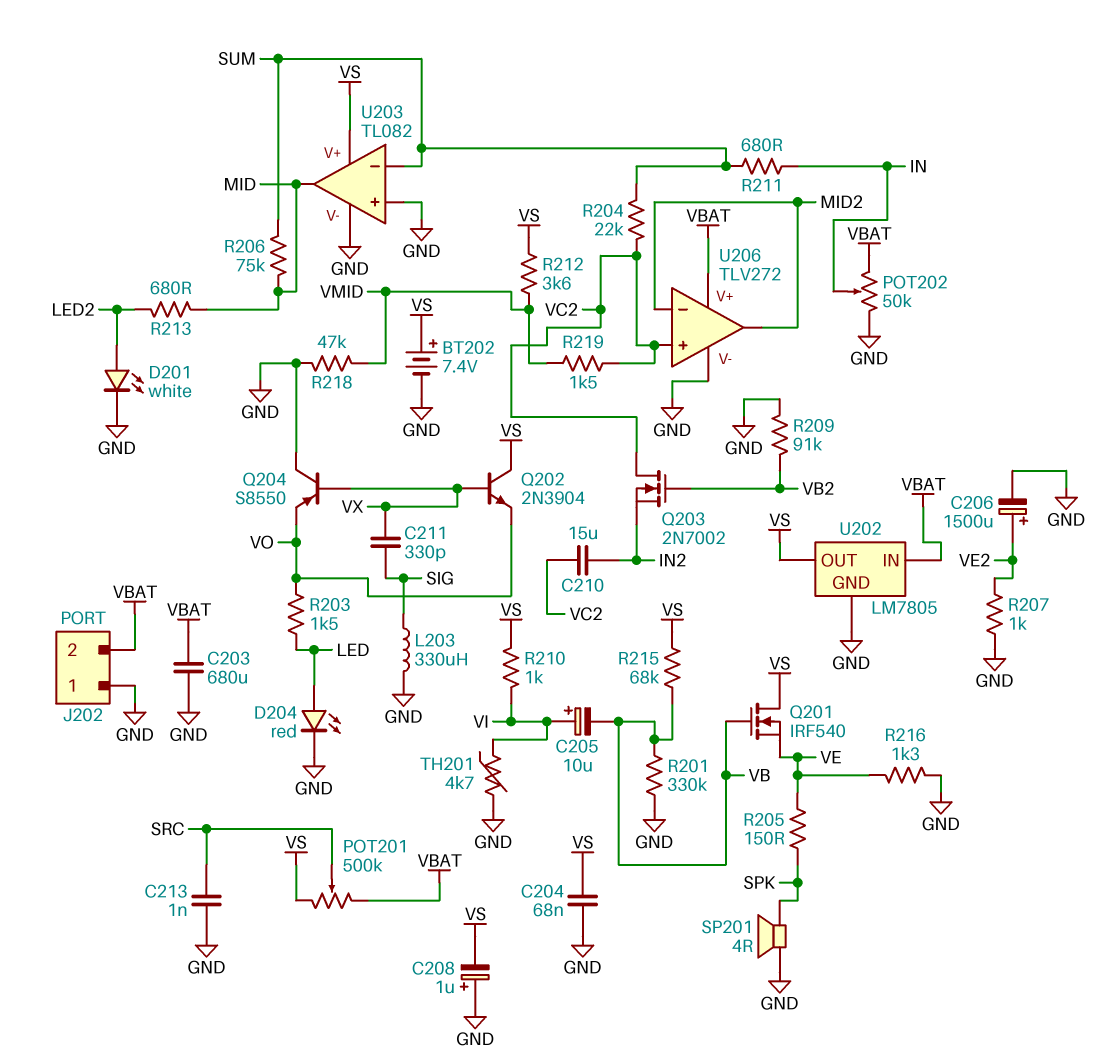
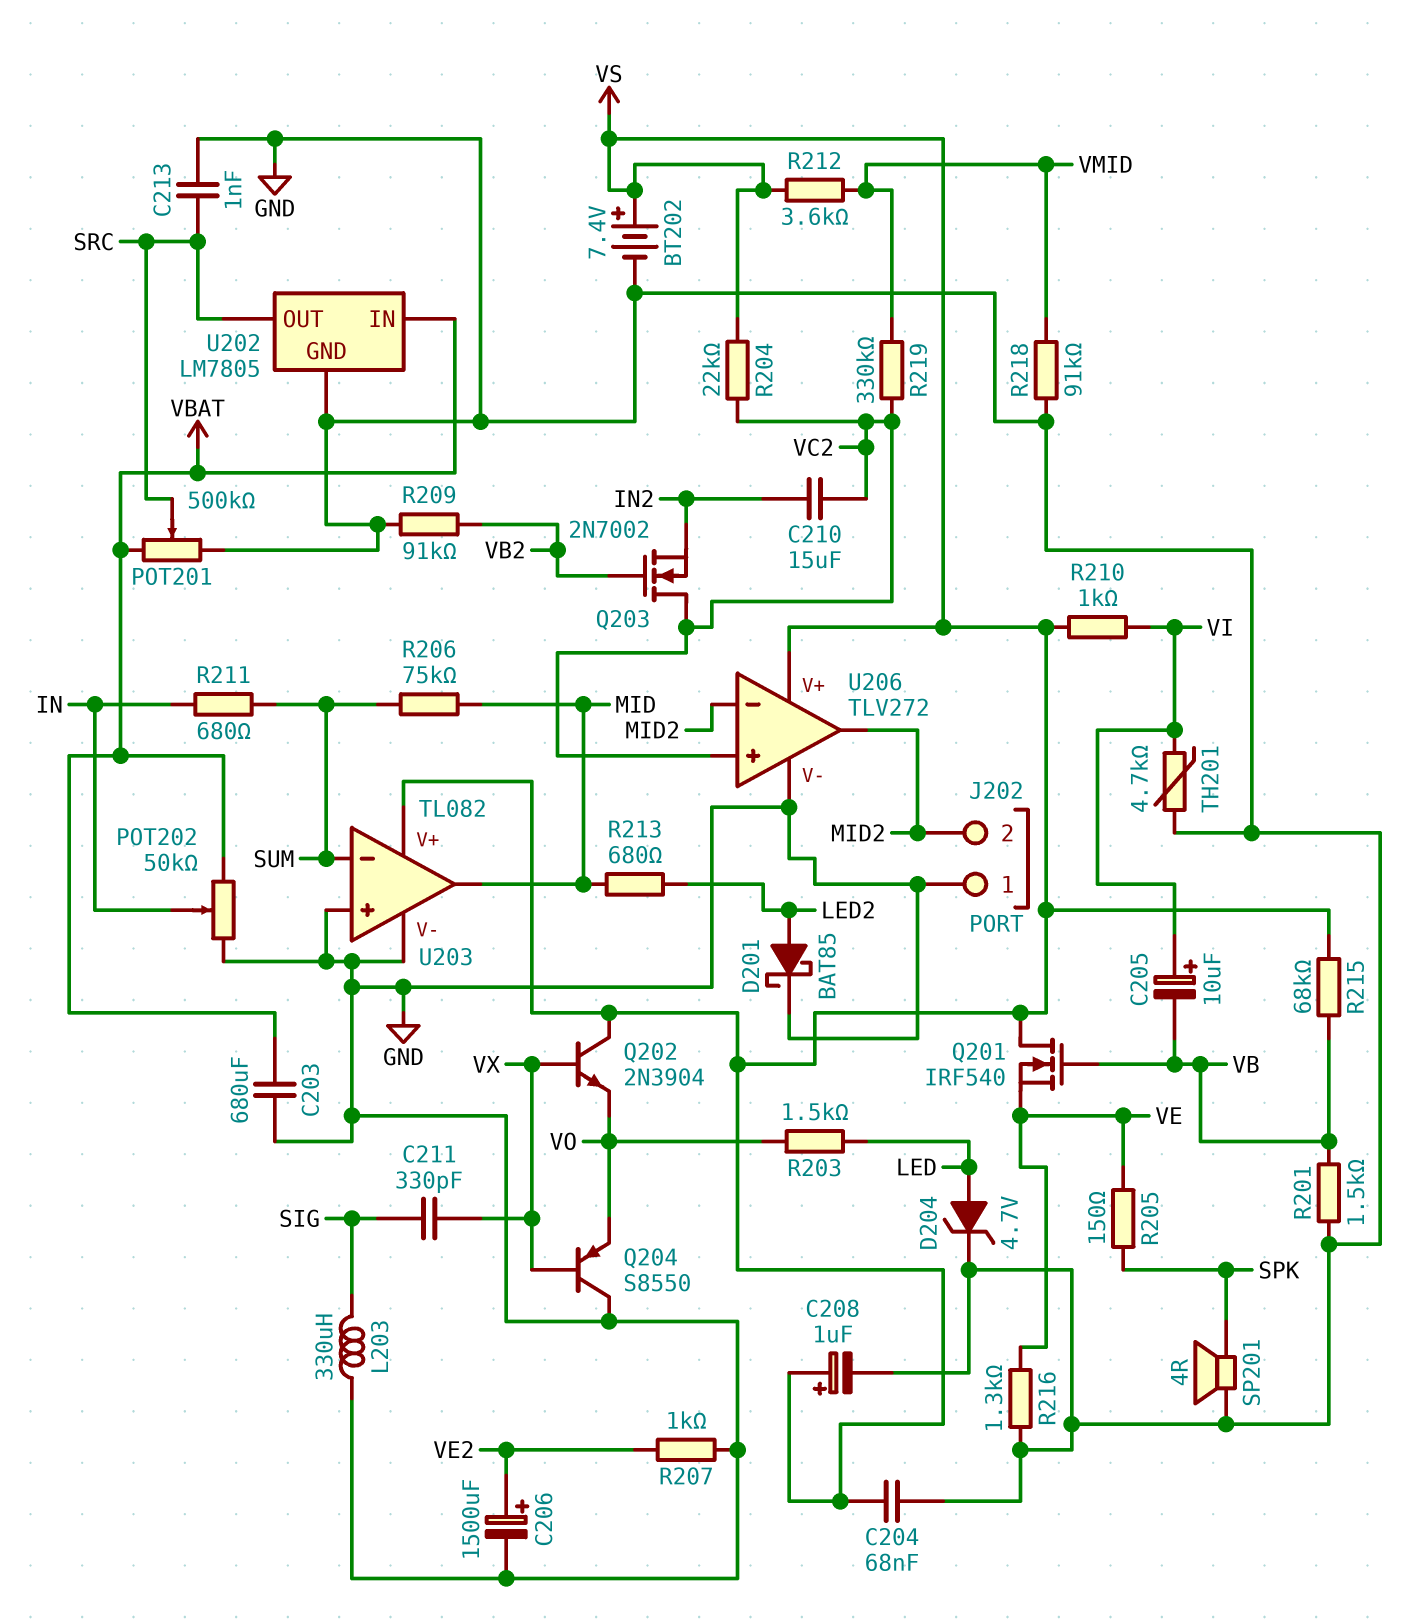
C208: 1uF (plus GND, minus VS) -> 1uF (plus VS, minus GND)
D201: LED white (A LED2, K GND) -> schottky BAT85 (A LED2, K GND)
D204: LED red (A LED, K GND) -> zener 4.7V (A LED, K GND)
J202 pin 2: VBAT -> MID2
POT201: 500k (VBAT, VS, wiper SRC) -> 500k (GND, VBAT, wiper SRC)
R201: 330k (GND, VB) -> 1.5k (GND, VB)
R204: 22k (SUM, VC2) -> 22k (VC2, VS)
R218: 47k (GND, VMID) -> 91k (GND, VMID)
R219: 1.5k (VC2, VMID) -> 330k (VC2, VMID)
U202 pin OUT: VS -> SRC
U206 pin V+: VBAT -> VS

